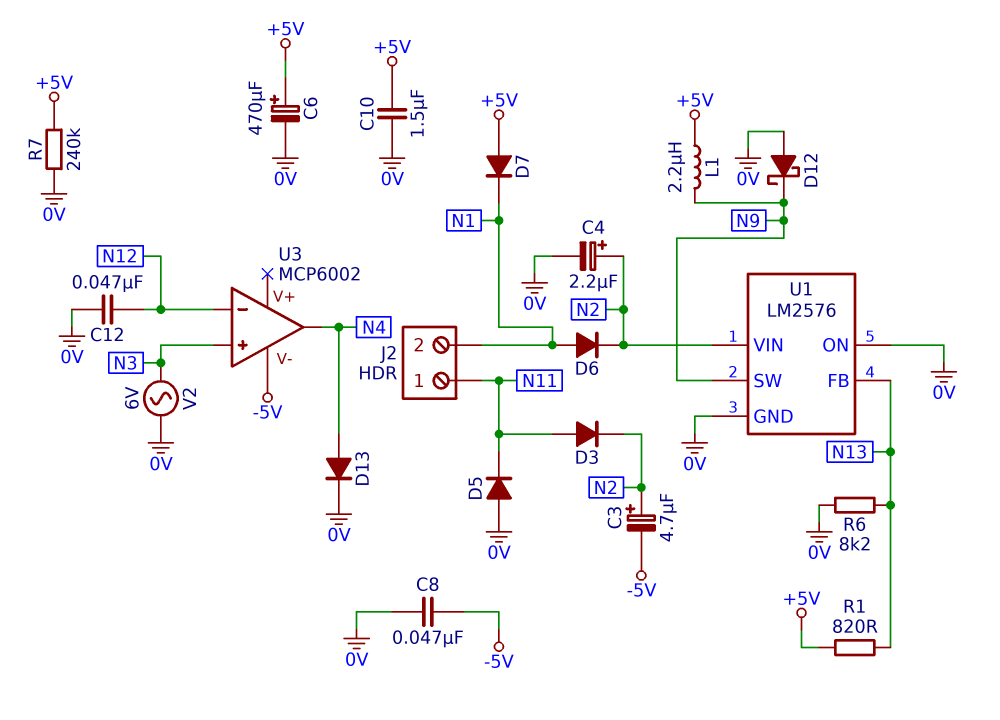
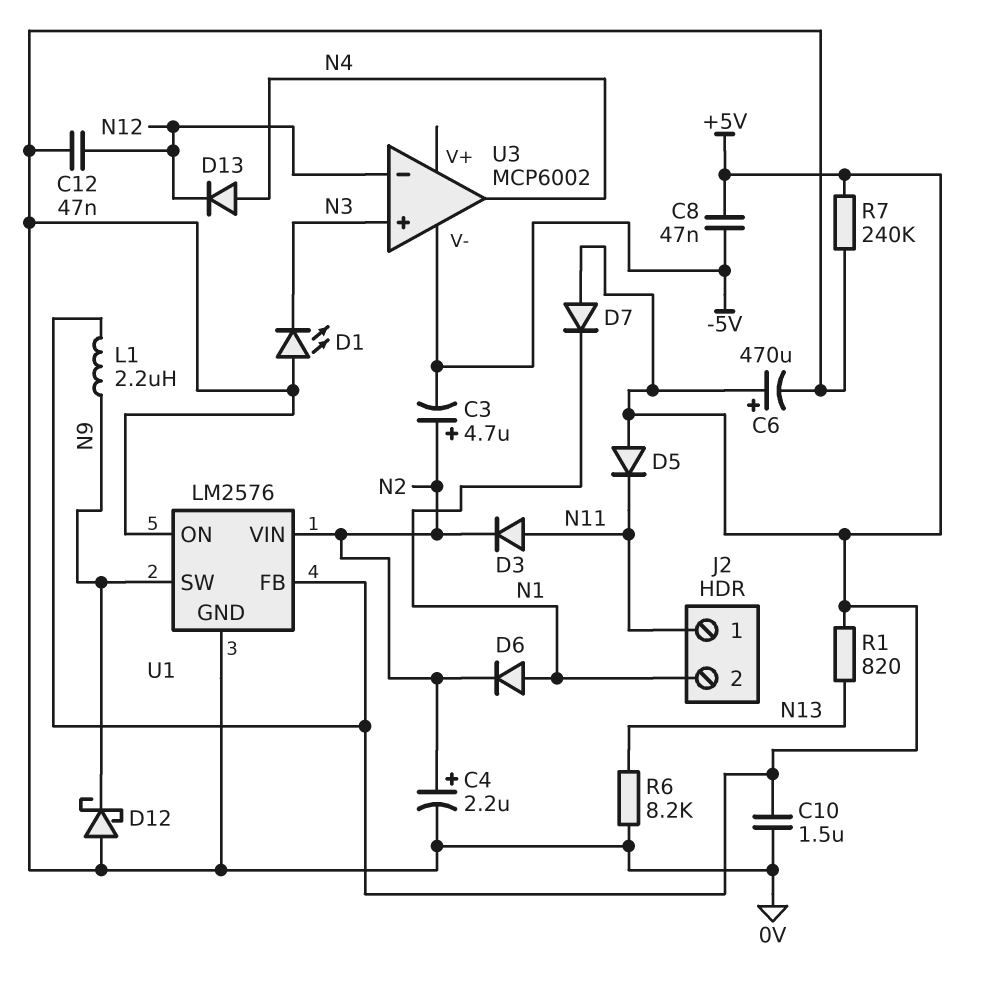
C8: 47nF (-5V, 0V) -> 47nF (+5V, -5V)
D1: none -> LED (A 0V, K N3)
D5: diode (A 0V, K N11) -> diode (A +5V, K N11)
D13: diode (A N4, K 0V) -> diode (A N4, K N12)
U1 pin FB: N13 -> +5V
V2: AC 6V (0V, N3) -> none

